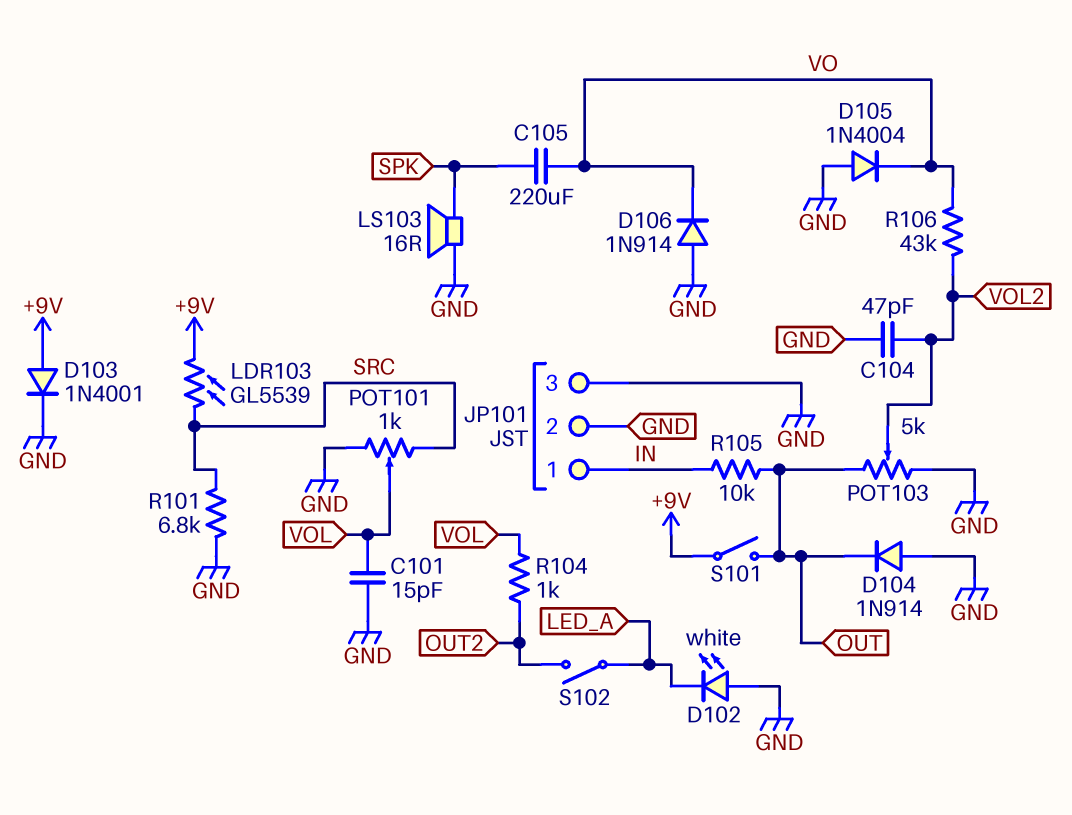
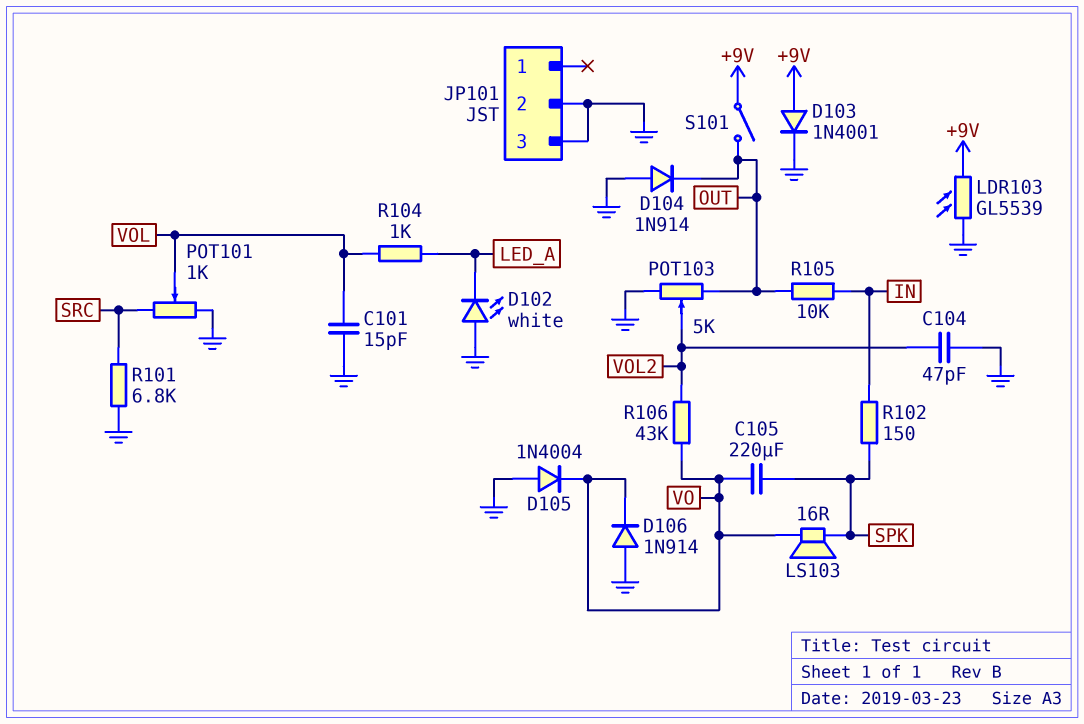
JP101 pin 1: IN -> none
LDR103: GL5539 (+9V, SRC) -> GL5539 (+9V, GND)
LS103: speaker 16R (GND, SPK) -> speaker 16R (SPK, VO)
R102: none -> 150 (IN, SPK)
R104: 1k (OUT2, VOL) -> 1k (LED_A, VOL)
S102: switch (LED_A, OUT2) -> none

